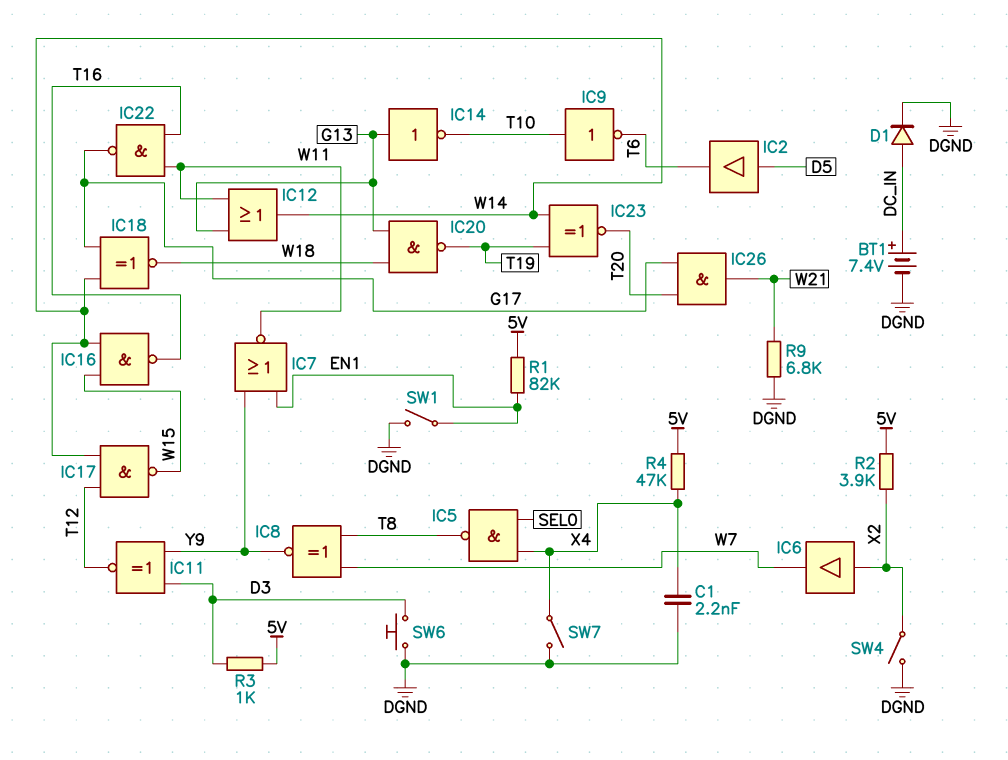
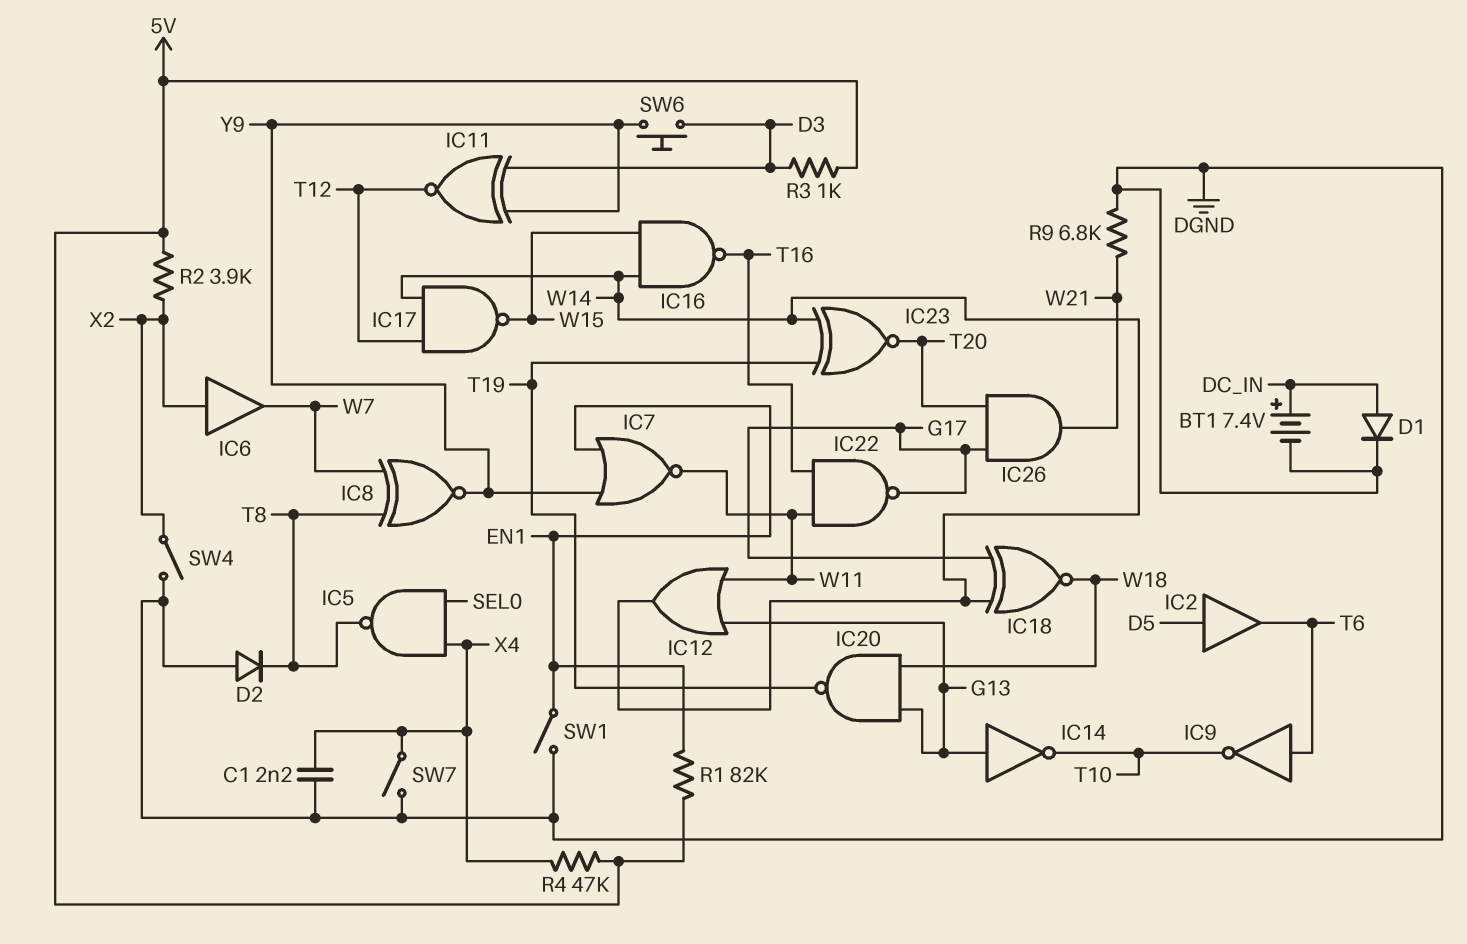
D2: none -> diode (A DGND, K T8)
IC9: NOT (in T10, out T6) -> NOT (in T6, out T10)
SW6: button (D3, DGND) -> button (D3, Y9)

